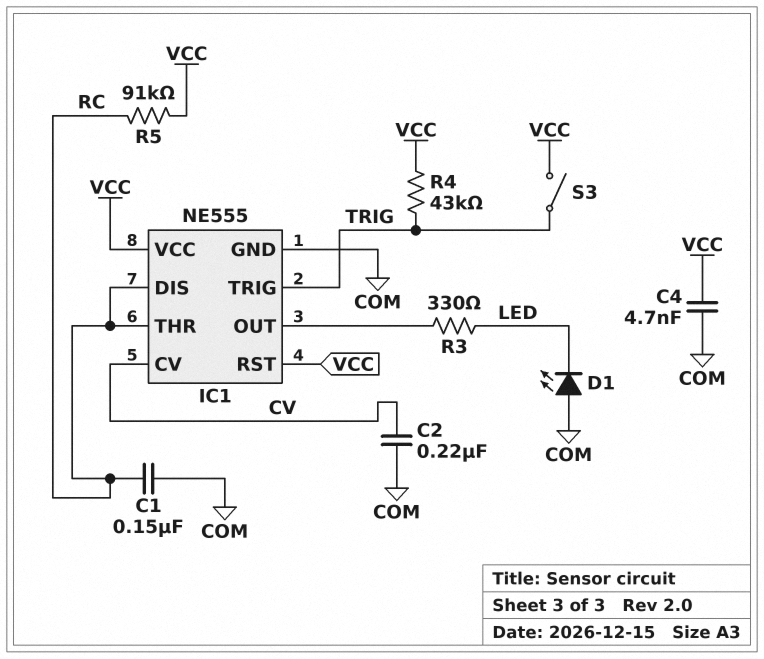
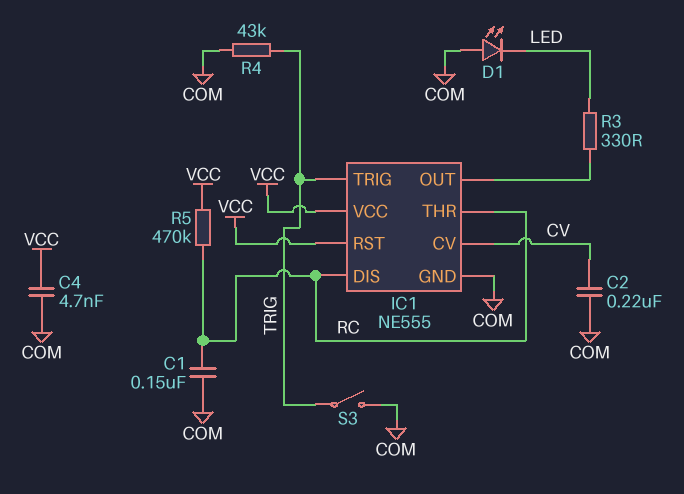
R4: 43k (TRIG, VCC) -> 43k (COM, TRIG)
R5: 91k (RC, VCC) -> 470k (RC, VCC)
S3: switch (TRIG, VCC) -> switch (COM, TRIG)

